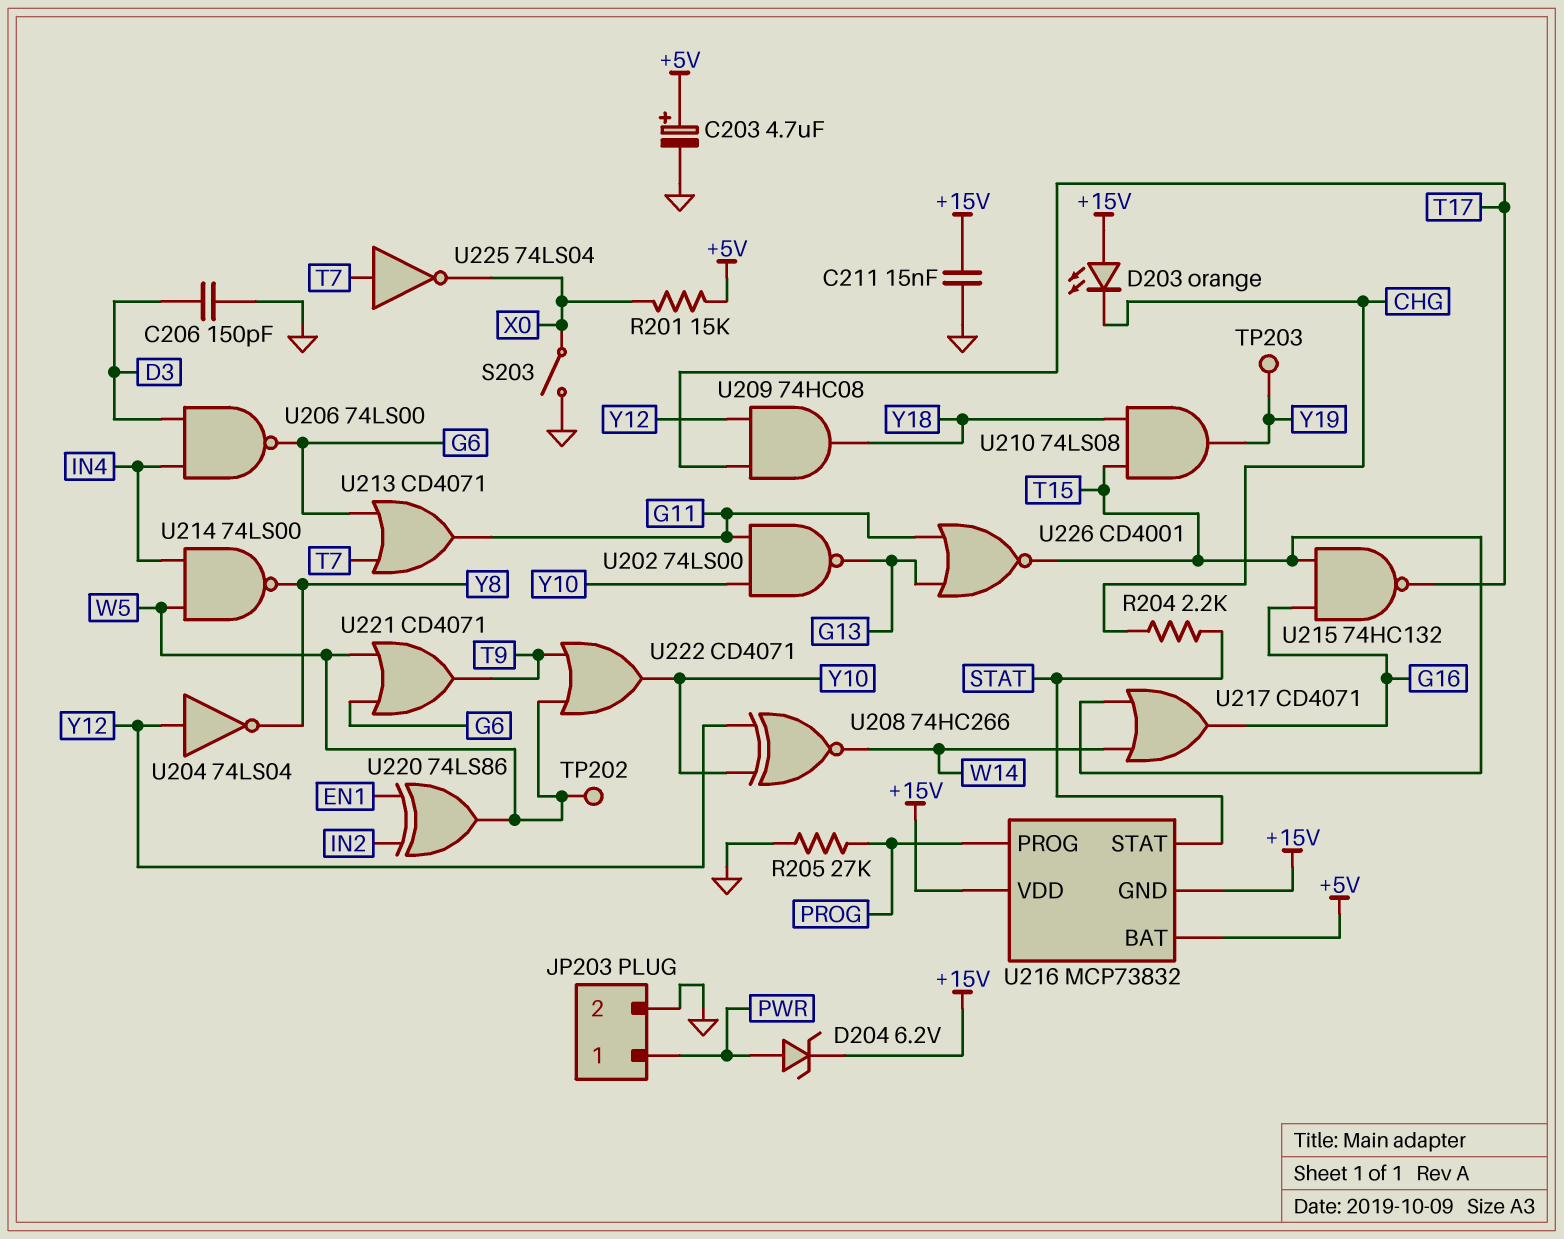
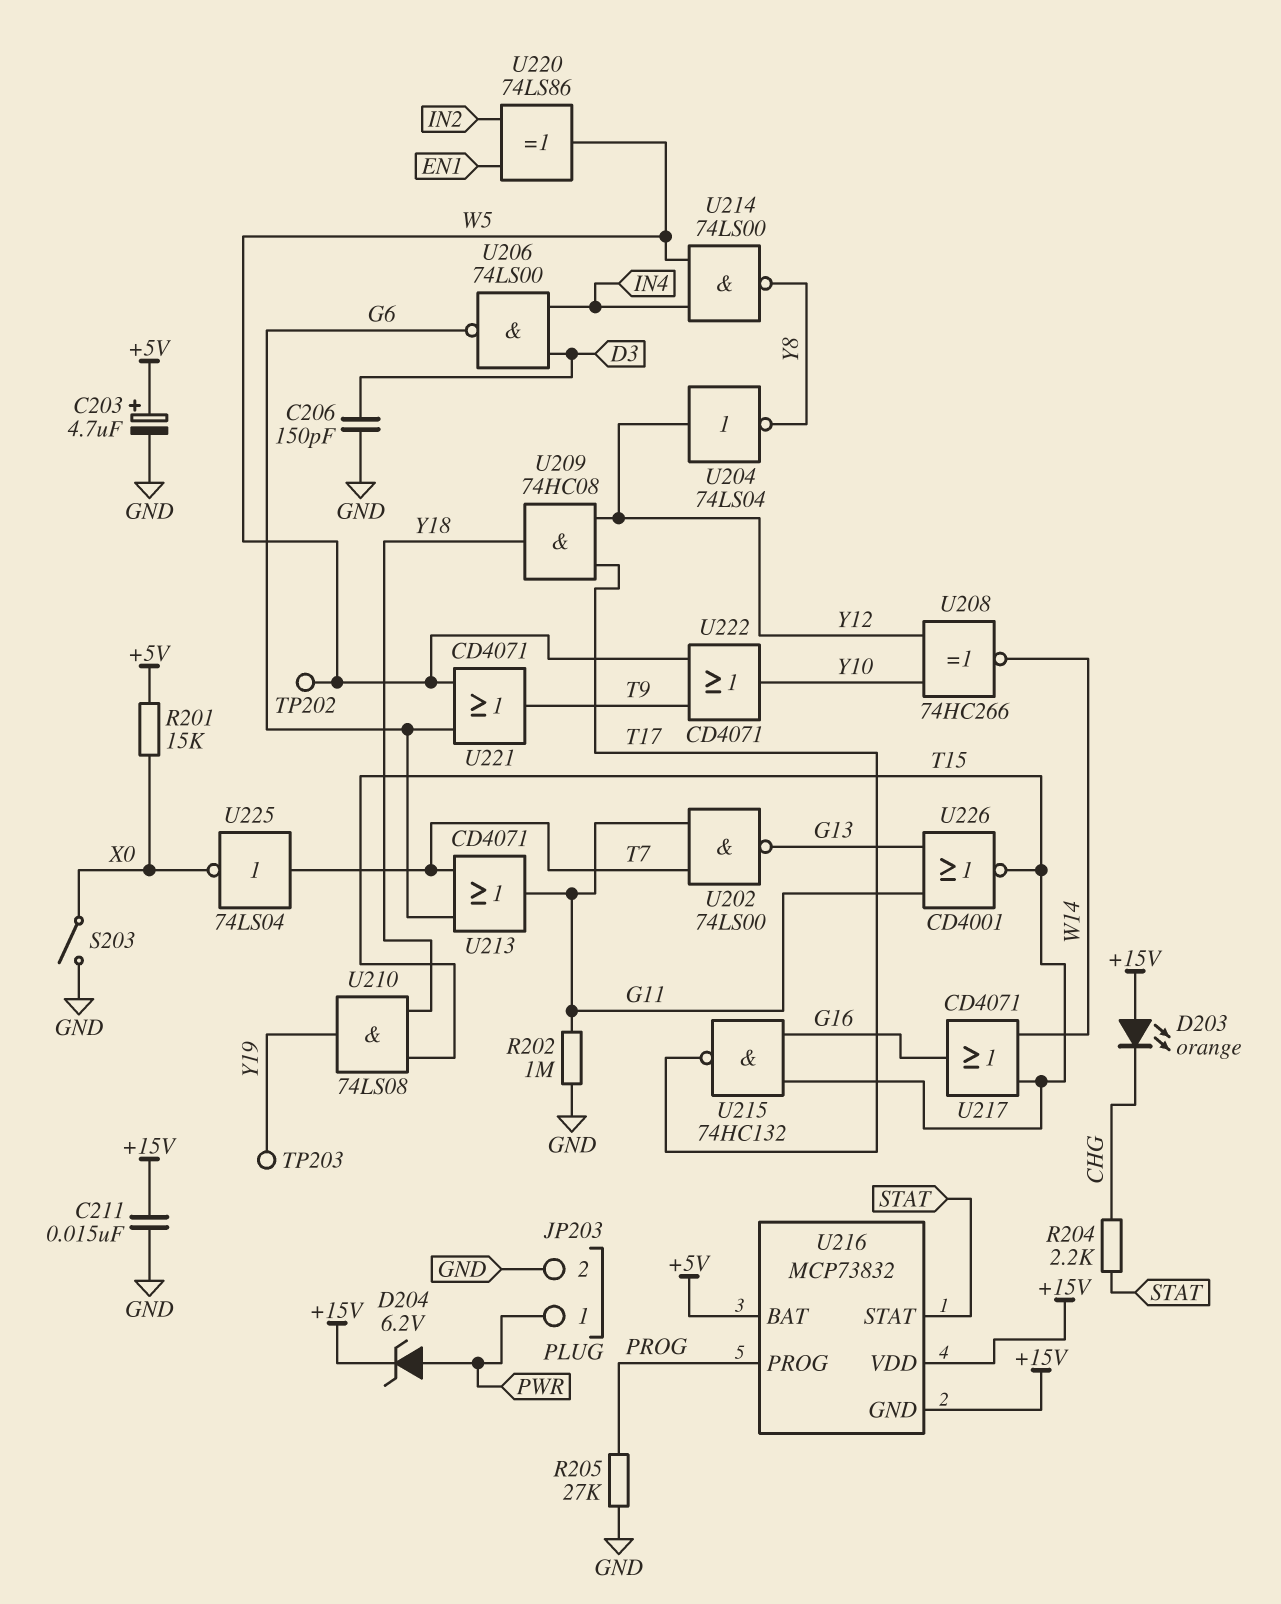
R202: none -> 1M (G11, GND)
U202: NAND 74LS00 (in G11, in Y10, out G13) -> NAND 74LS00 (in G11, in T7, out G13)

